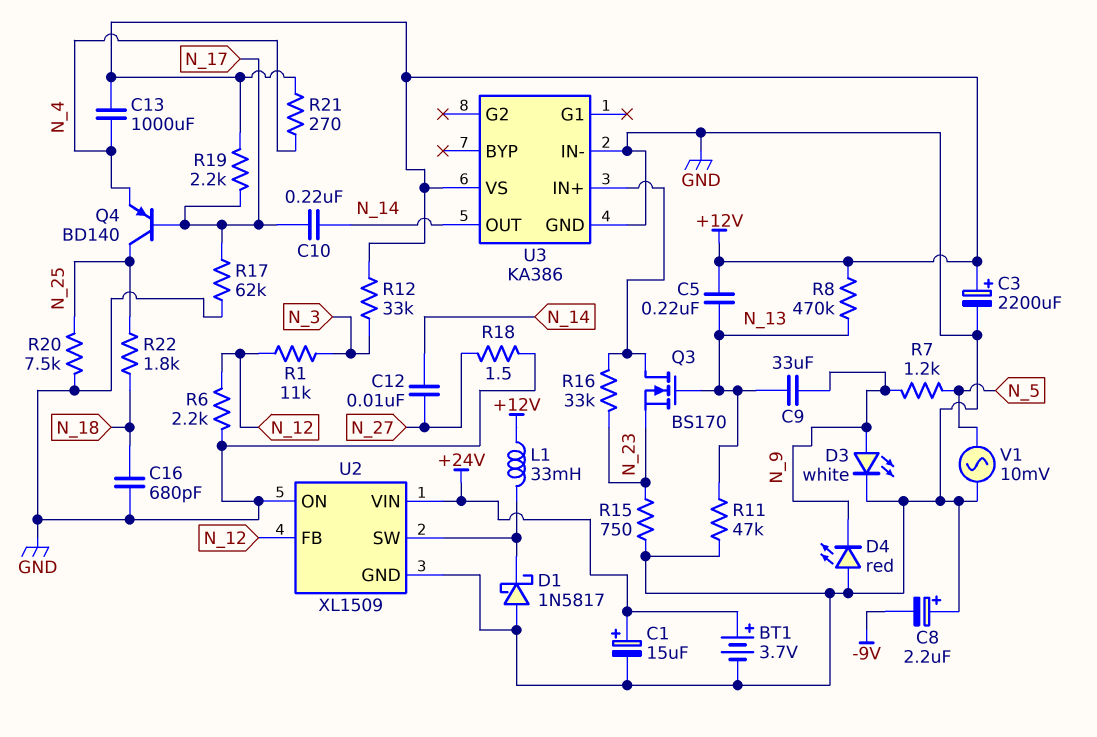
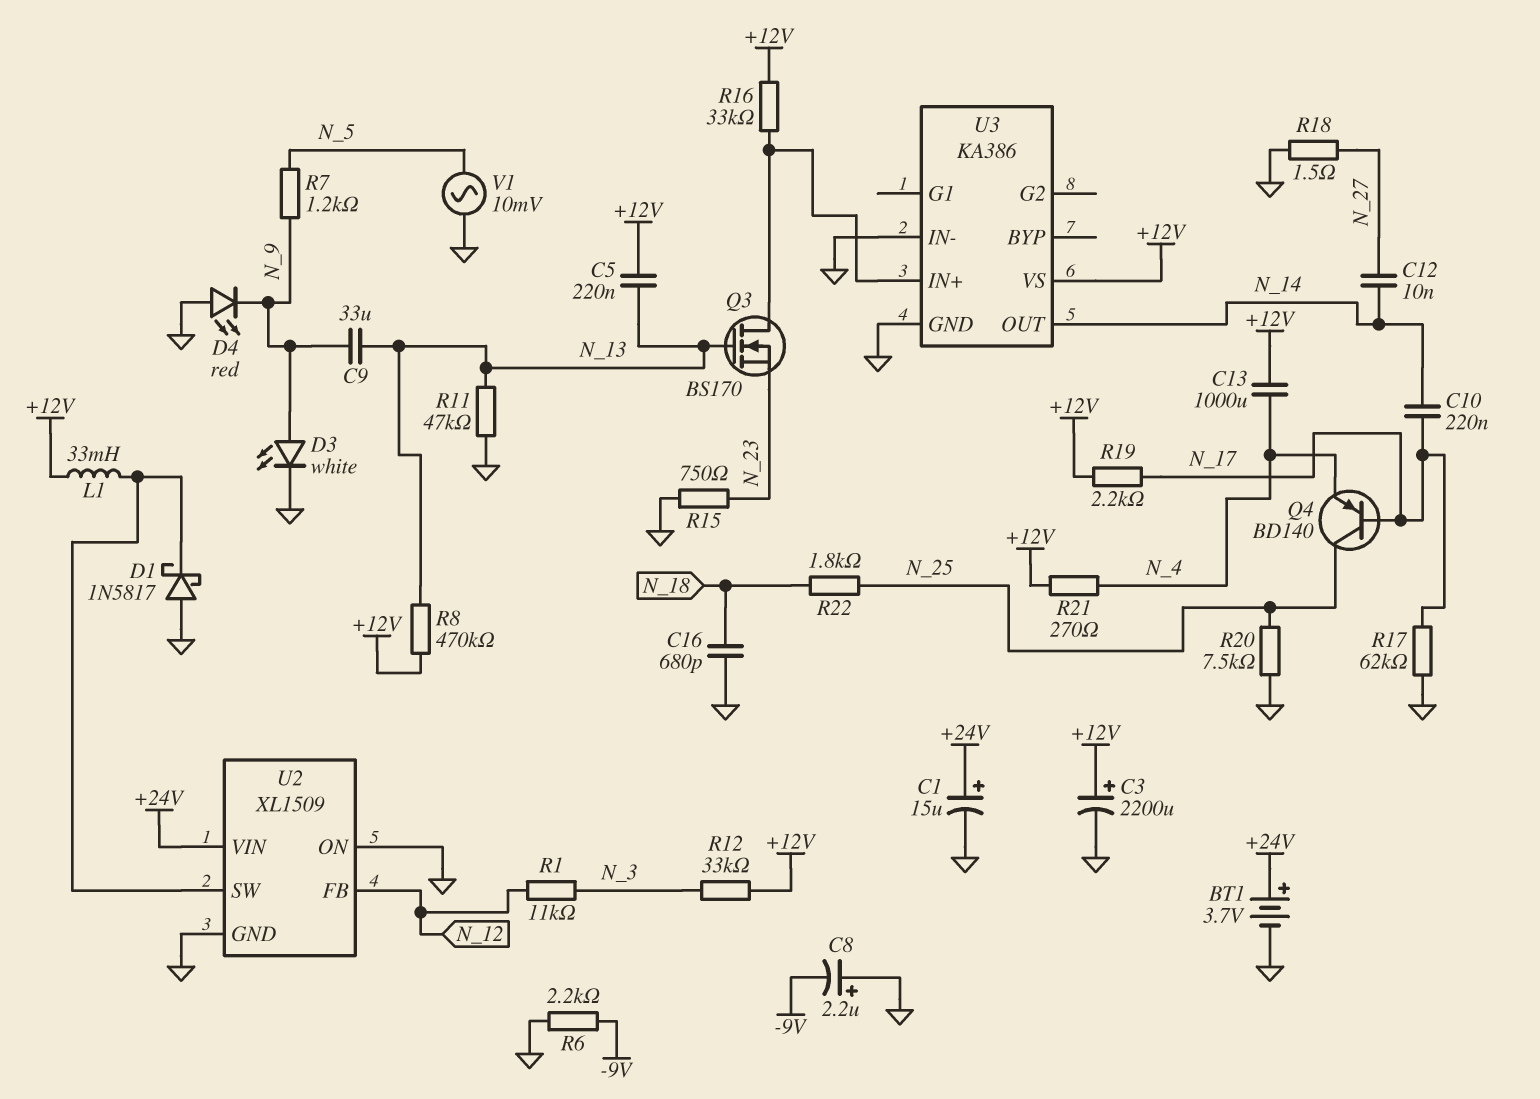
R6: 2.2k (GND, N_12) -> 2.2k (-9V, GND)
R16: 33k (N_23, U3/IN+) -> 33k (+12V, U3/IN+)

